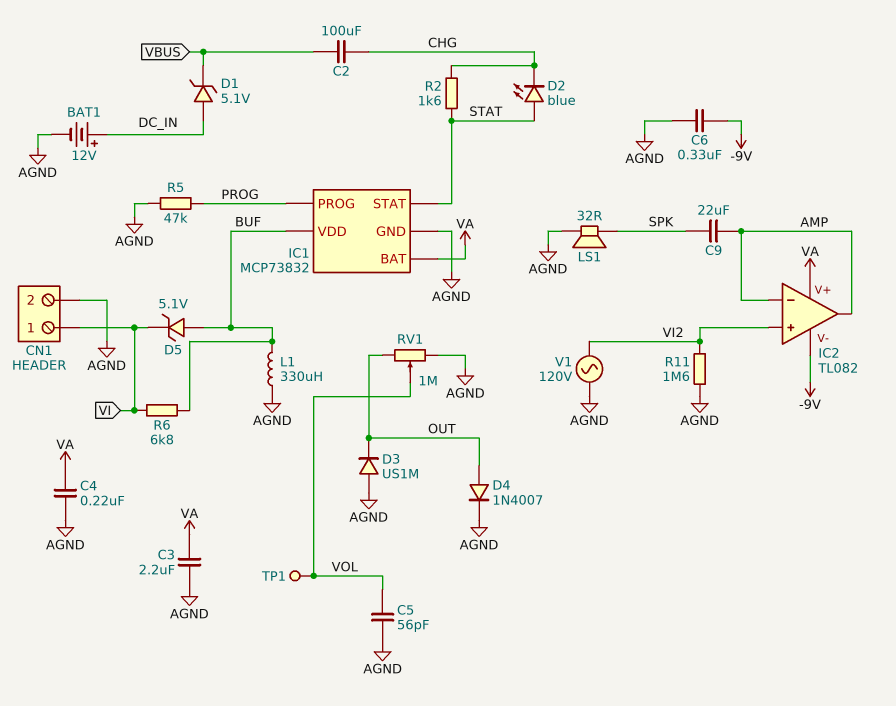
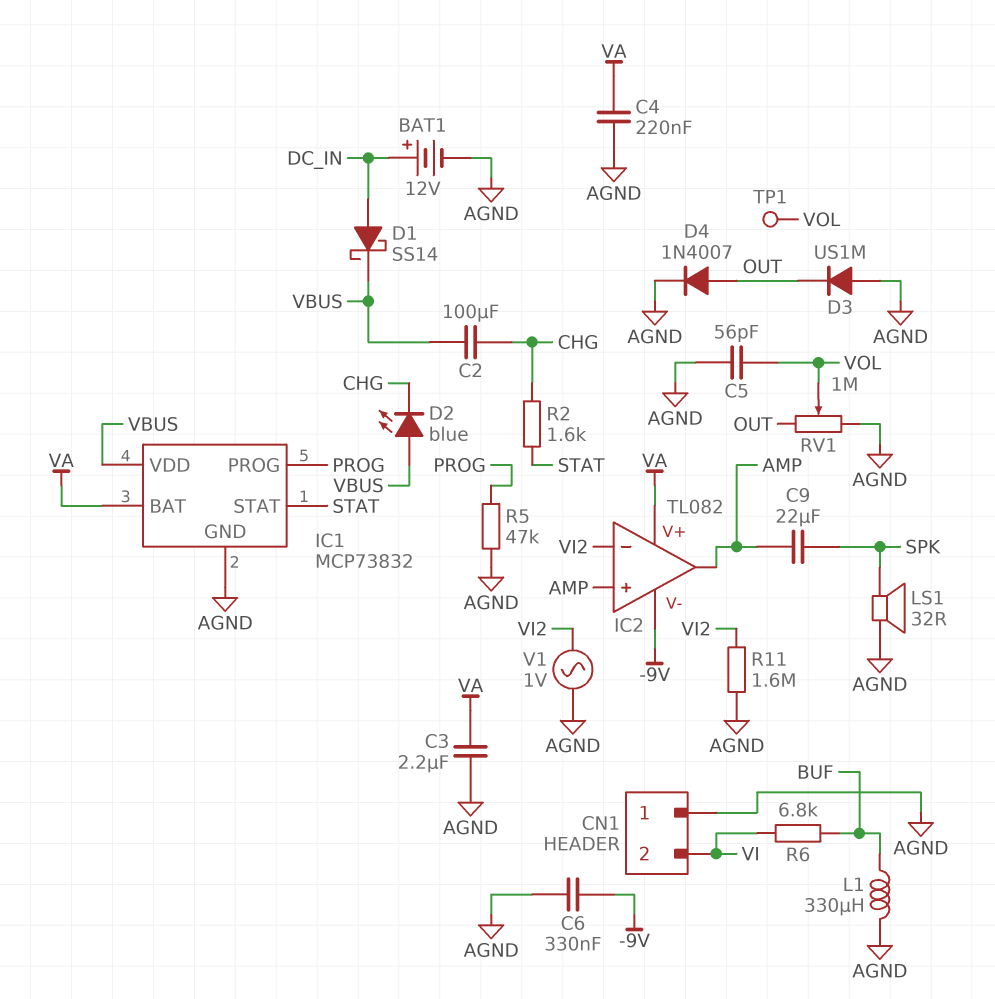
CN1 pin 1: VI -> AGND
CN1 pin 2: AGND -> VI
D1: zener 5.1V (A DC_IN, K VBUS) -> schottky SS14 (A DC_IN, K VBUS)
D2: LED blue (A STAT, K CHG) -> LED blue (A VBUS, K CHG)
D5: zener 5.1V (A BUF, K VI) -> none
IC1 pin VDD: BUF -> VBUS
IC2 pin in+: VI2 -> AMP
IC2 pin in-: AMP -> VI2
V1: AC 120V (AGND, VI2) -> AC 1V (AGND, VI2)

